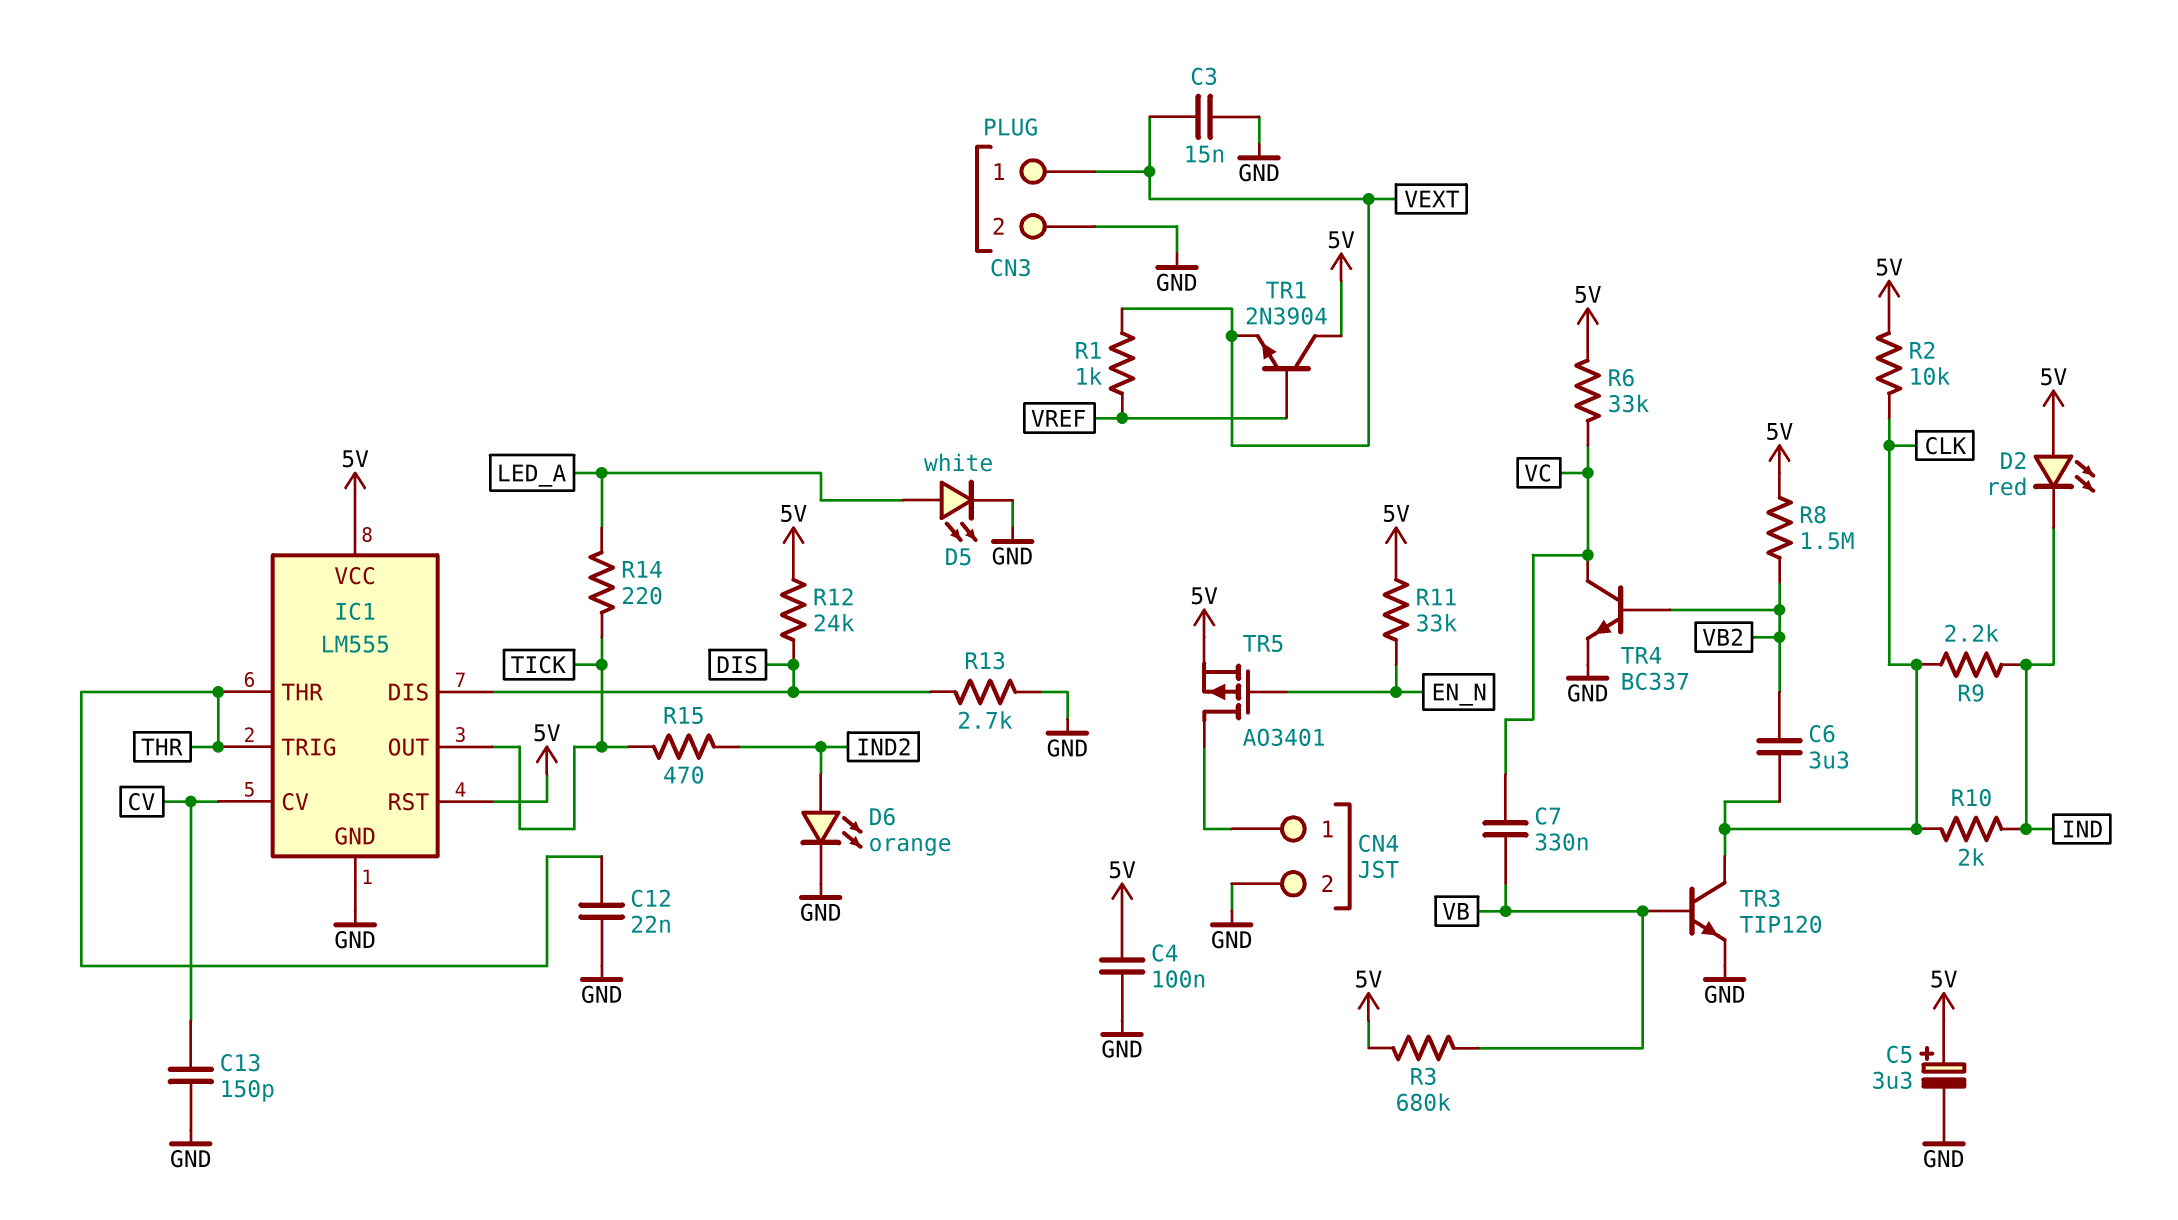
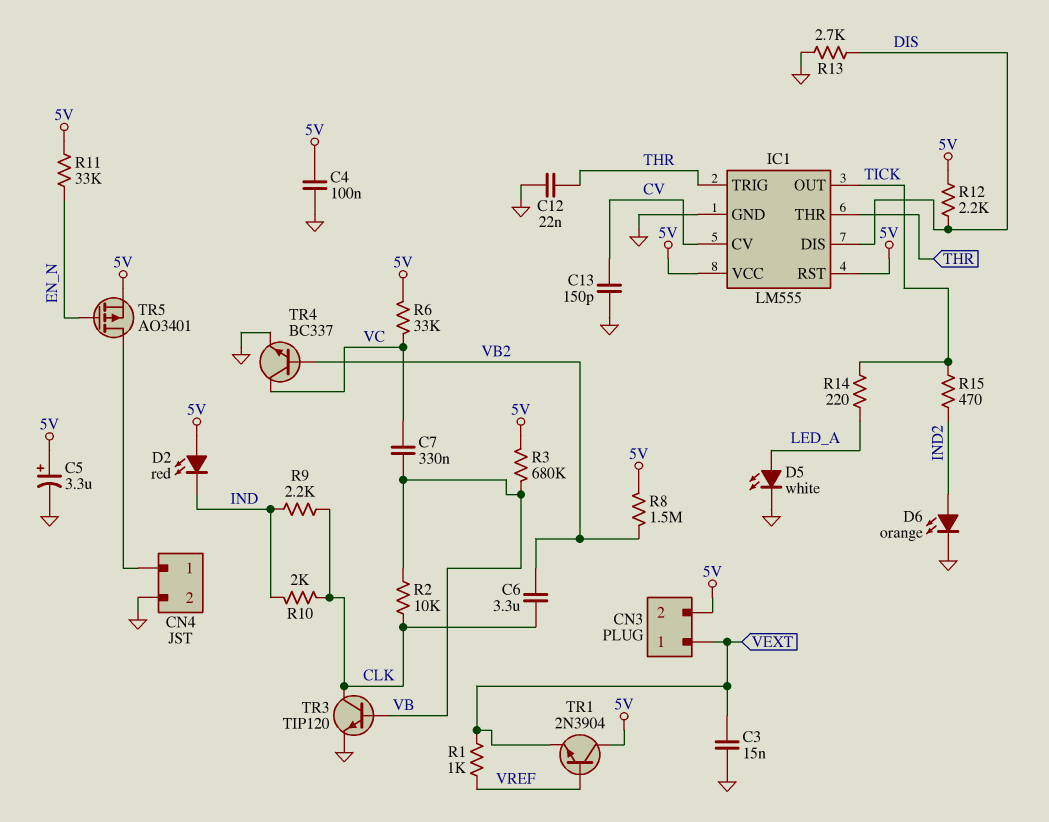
CN3 pin 2: GND -> 5V
R2: 10k (5V, CLK) -> 10k (CLK, VB)
R12: 24k (5V, DIS) -> 2.2k (5V, DIS)

